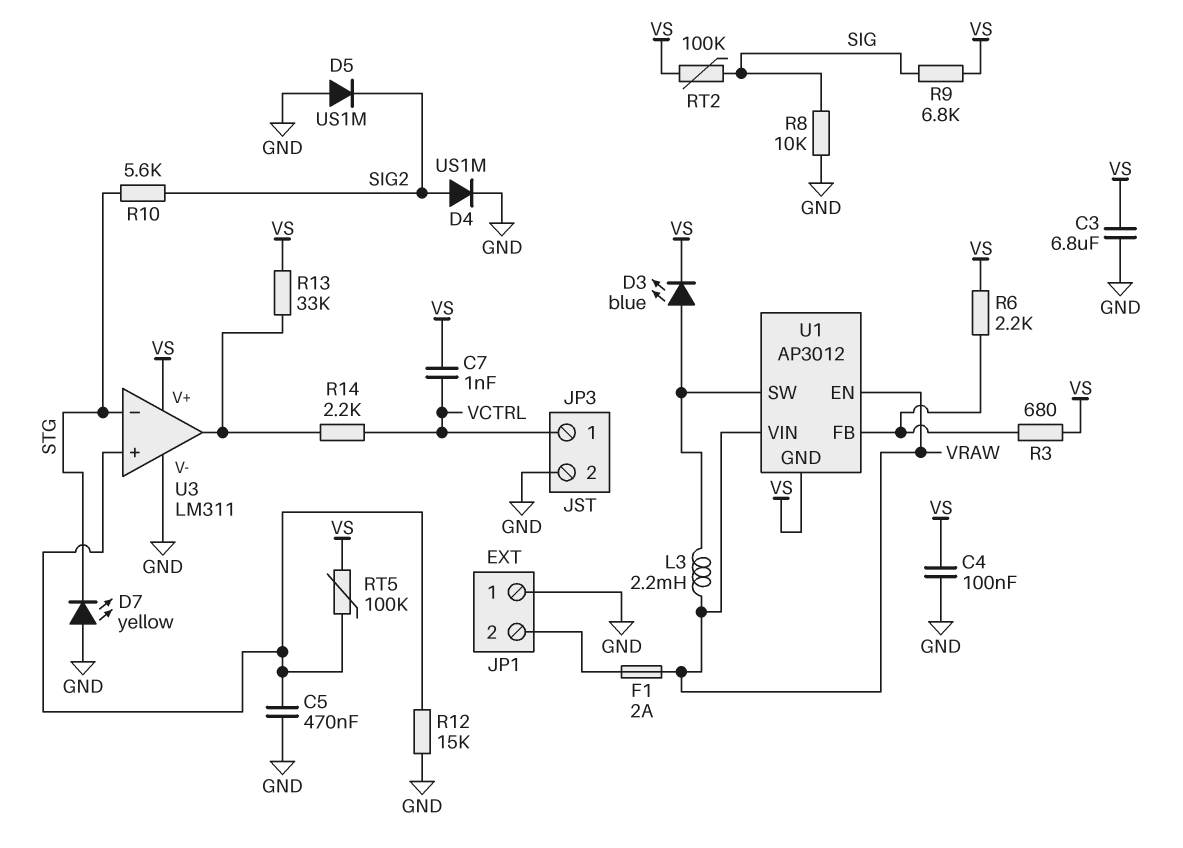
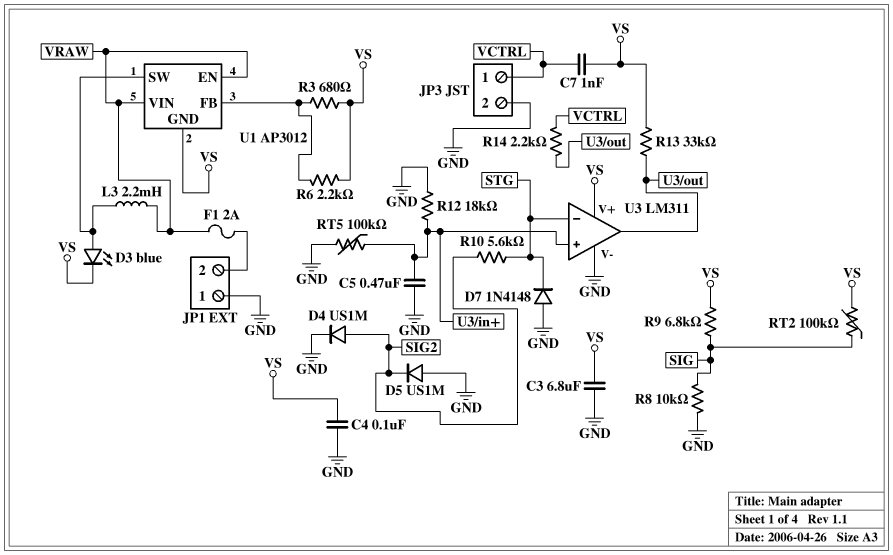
D7: LED yellow (A GND, K STG) -> diode 1N4148 (A GND, K STG)
R12: 15k (GND, U3/in+) -> 18k (GND, U3/in+)
RT5: 100k (U3/in+, VS) -> 100k (GND, U3/in+)

